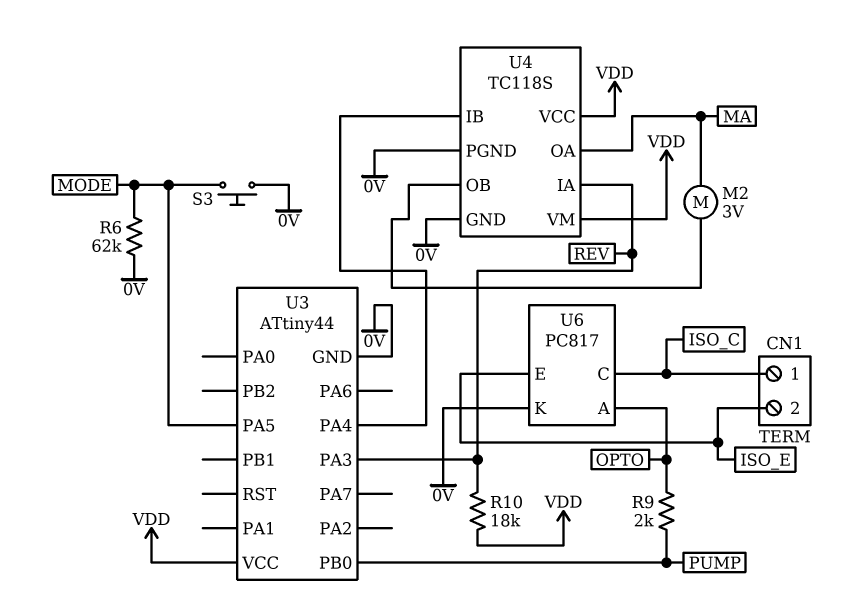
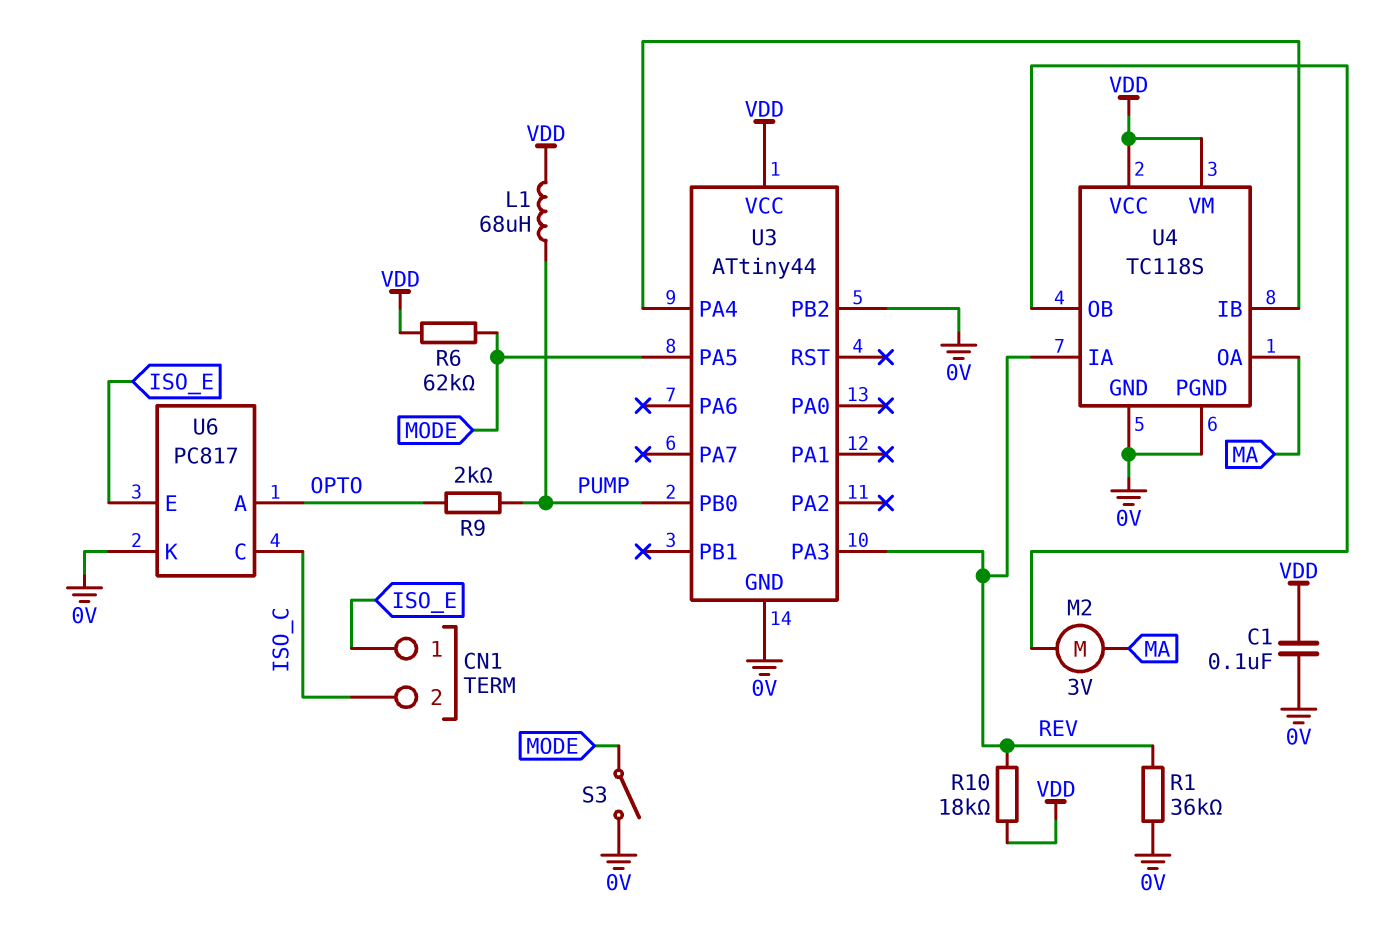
C1: none -> 100nF (0V, VDD)
CN1 pin 1: ISO_C -> ISO_E
CN1 pin 2: ISO_E -> ISO_C
L1: none -> 68uH (PUMP, VDD)
R1: none -> 36k (0V, REV)
R6: 62k (0V, MODE) -> 62k (MODE, VDD)
S3: button (0V, MODE) -> switch (0V, MODE)
U3 pin PB2: none -> 0V

